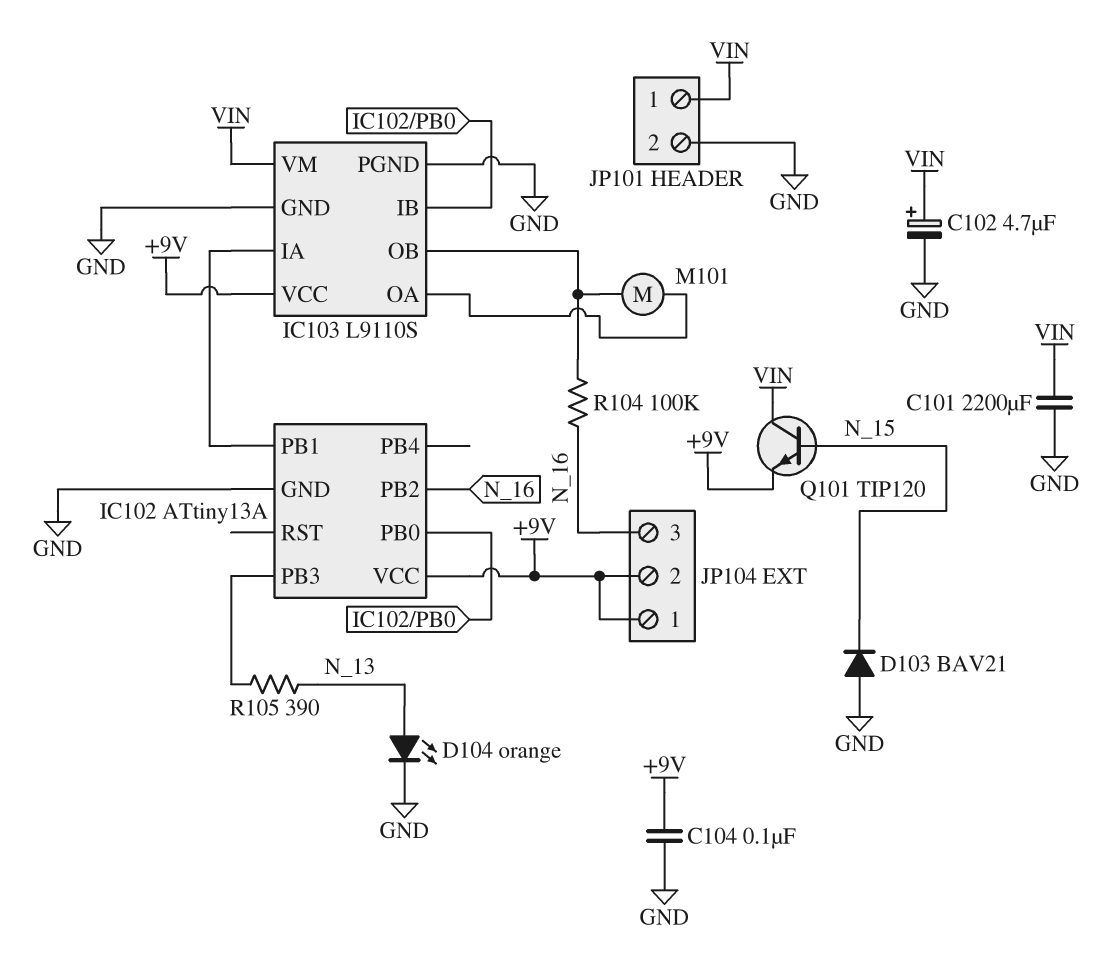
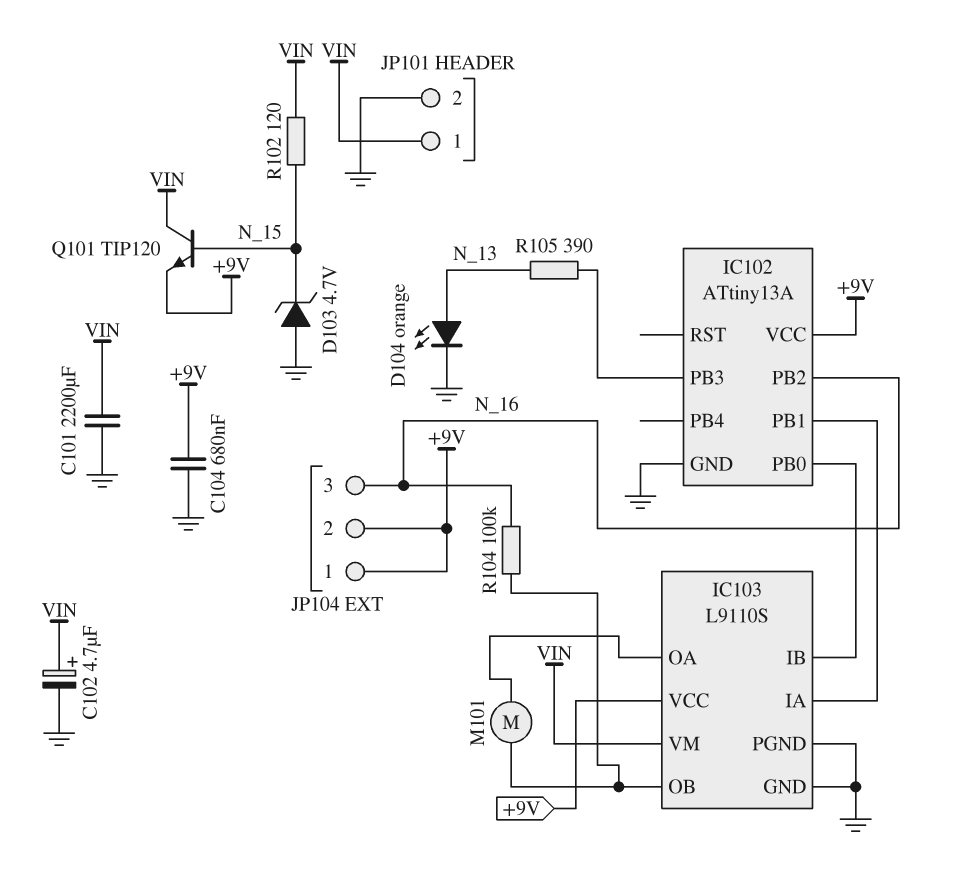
C104: 100nF (+9V, GND) -> 680nF (+9V, GND)
D103: diode BAV21 (A GND, K N_15) -> zener 4.7V (A GND, K N_15)
R102: none -> 120 (N_15, VIN)

